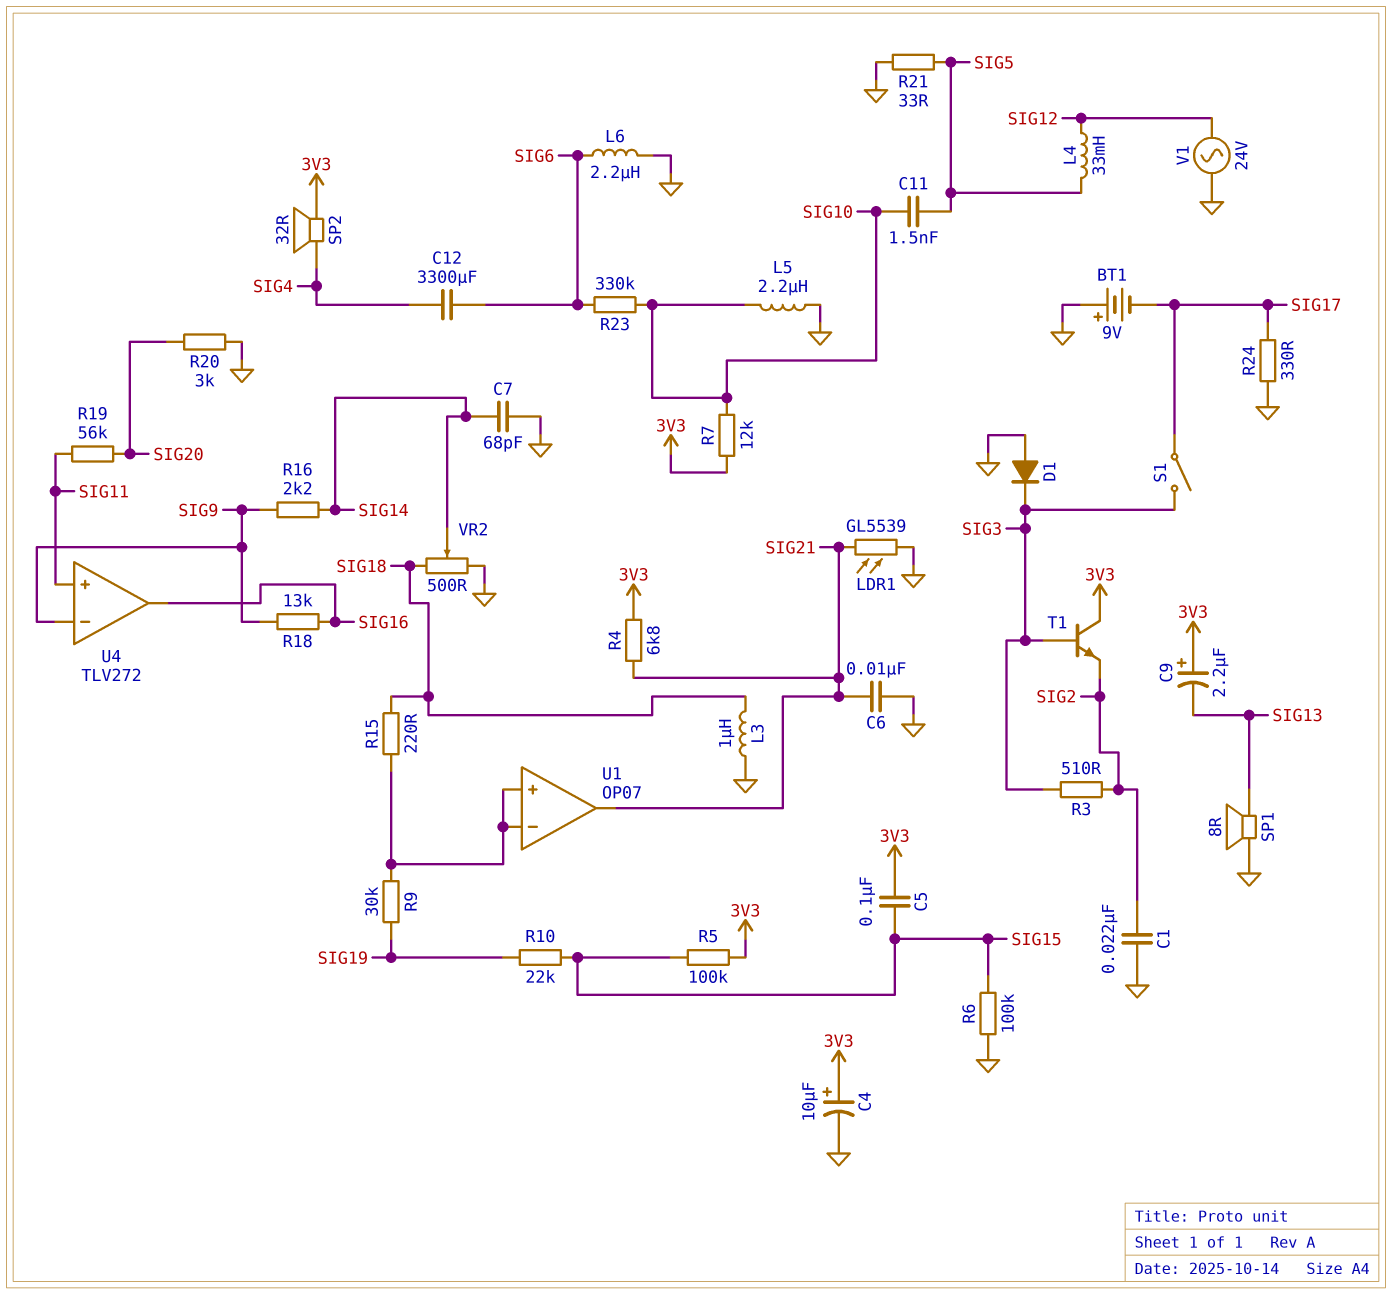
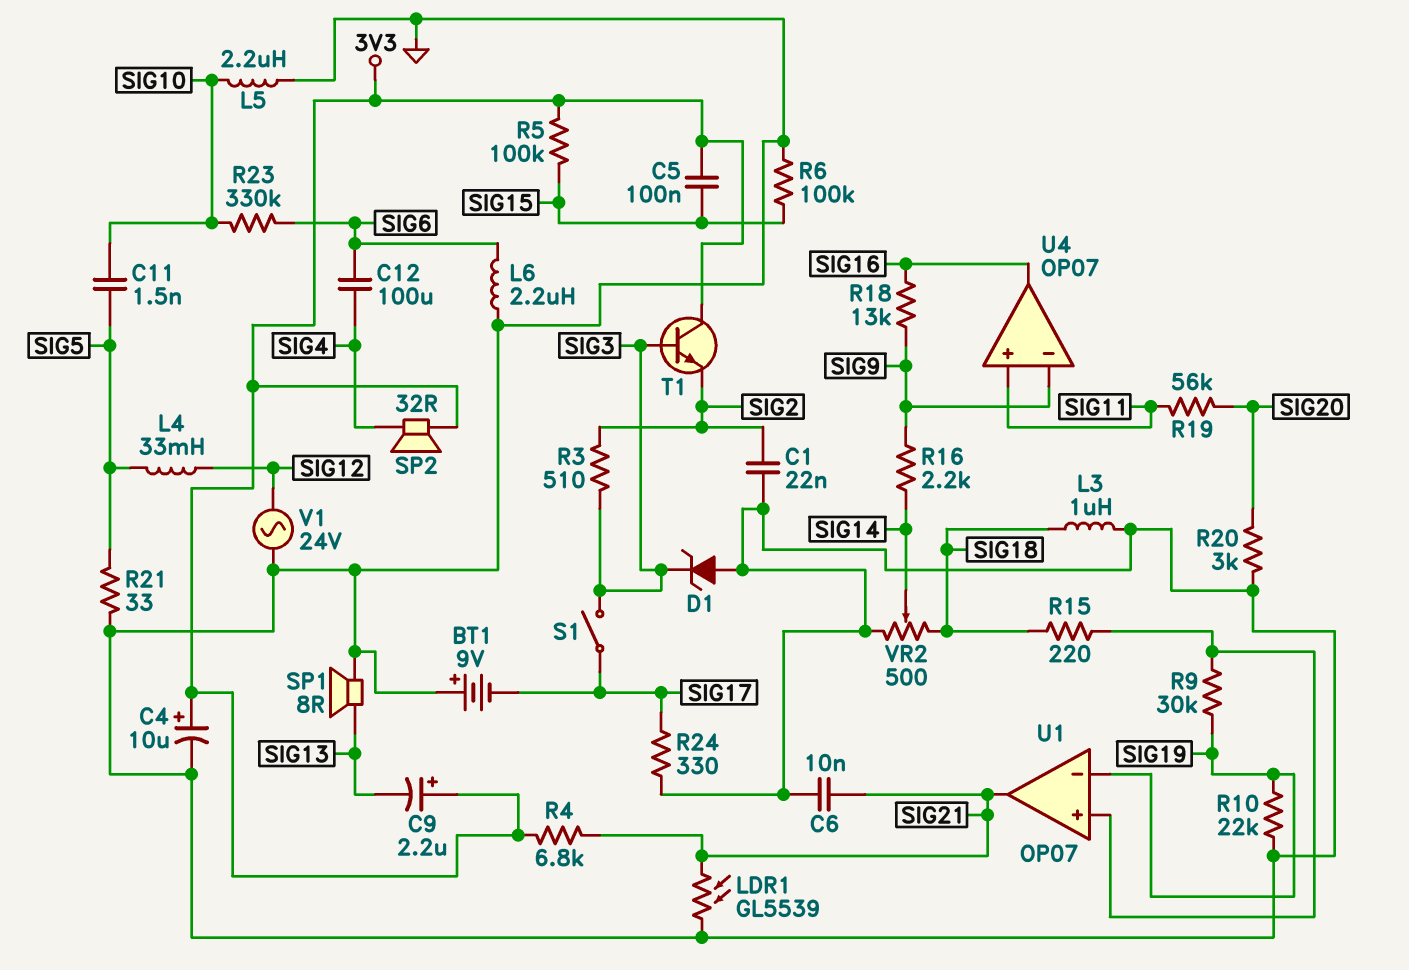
C7: 68pF (GND, SIG14) -> none
C12: 3300uF (SIG4, SIG6) -> 100uF (SIG4, SIG6)
D1: diode (A GND, K SIG3) -> zener (A GND, K SIG3)
R7: 12k (3V3, SIG10) -> none
R10: 22k (SIG15, SIG19) -> 22k (GND, SIG19)
U1 pin in-: U1/in+ -> SIG19
U4: TLV272 -> OP07

